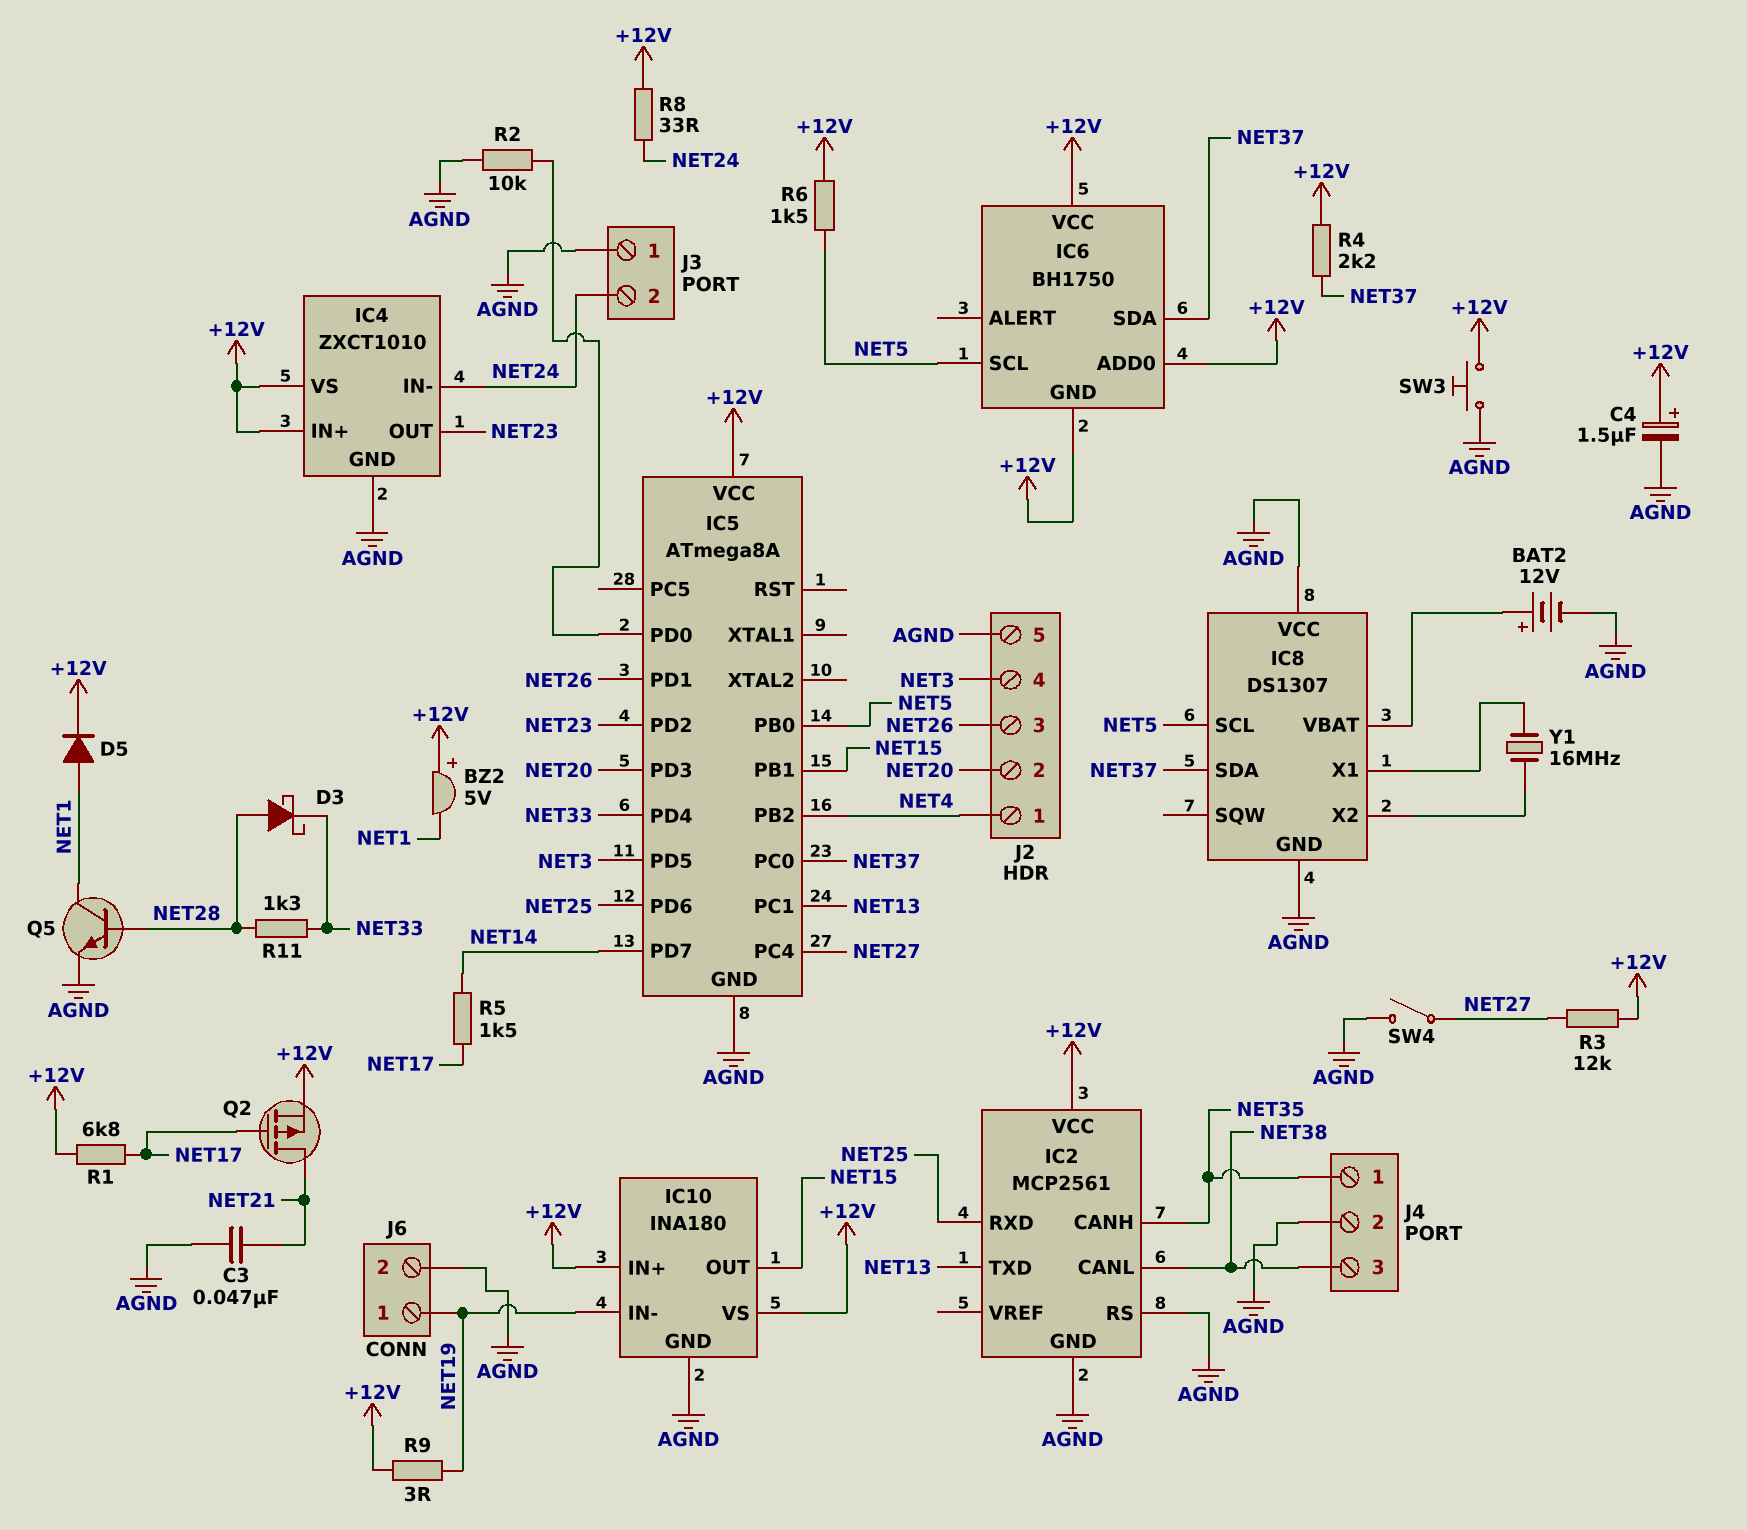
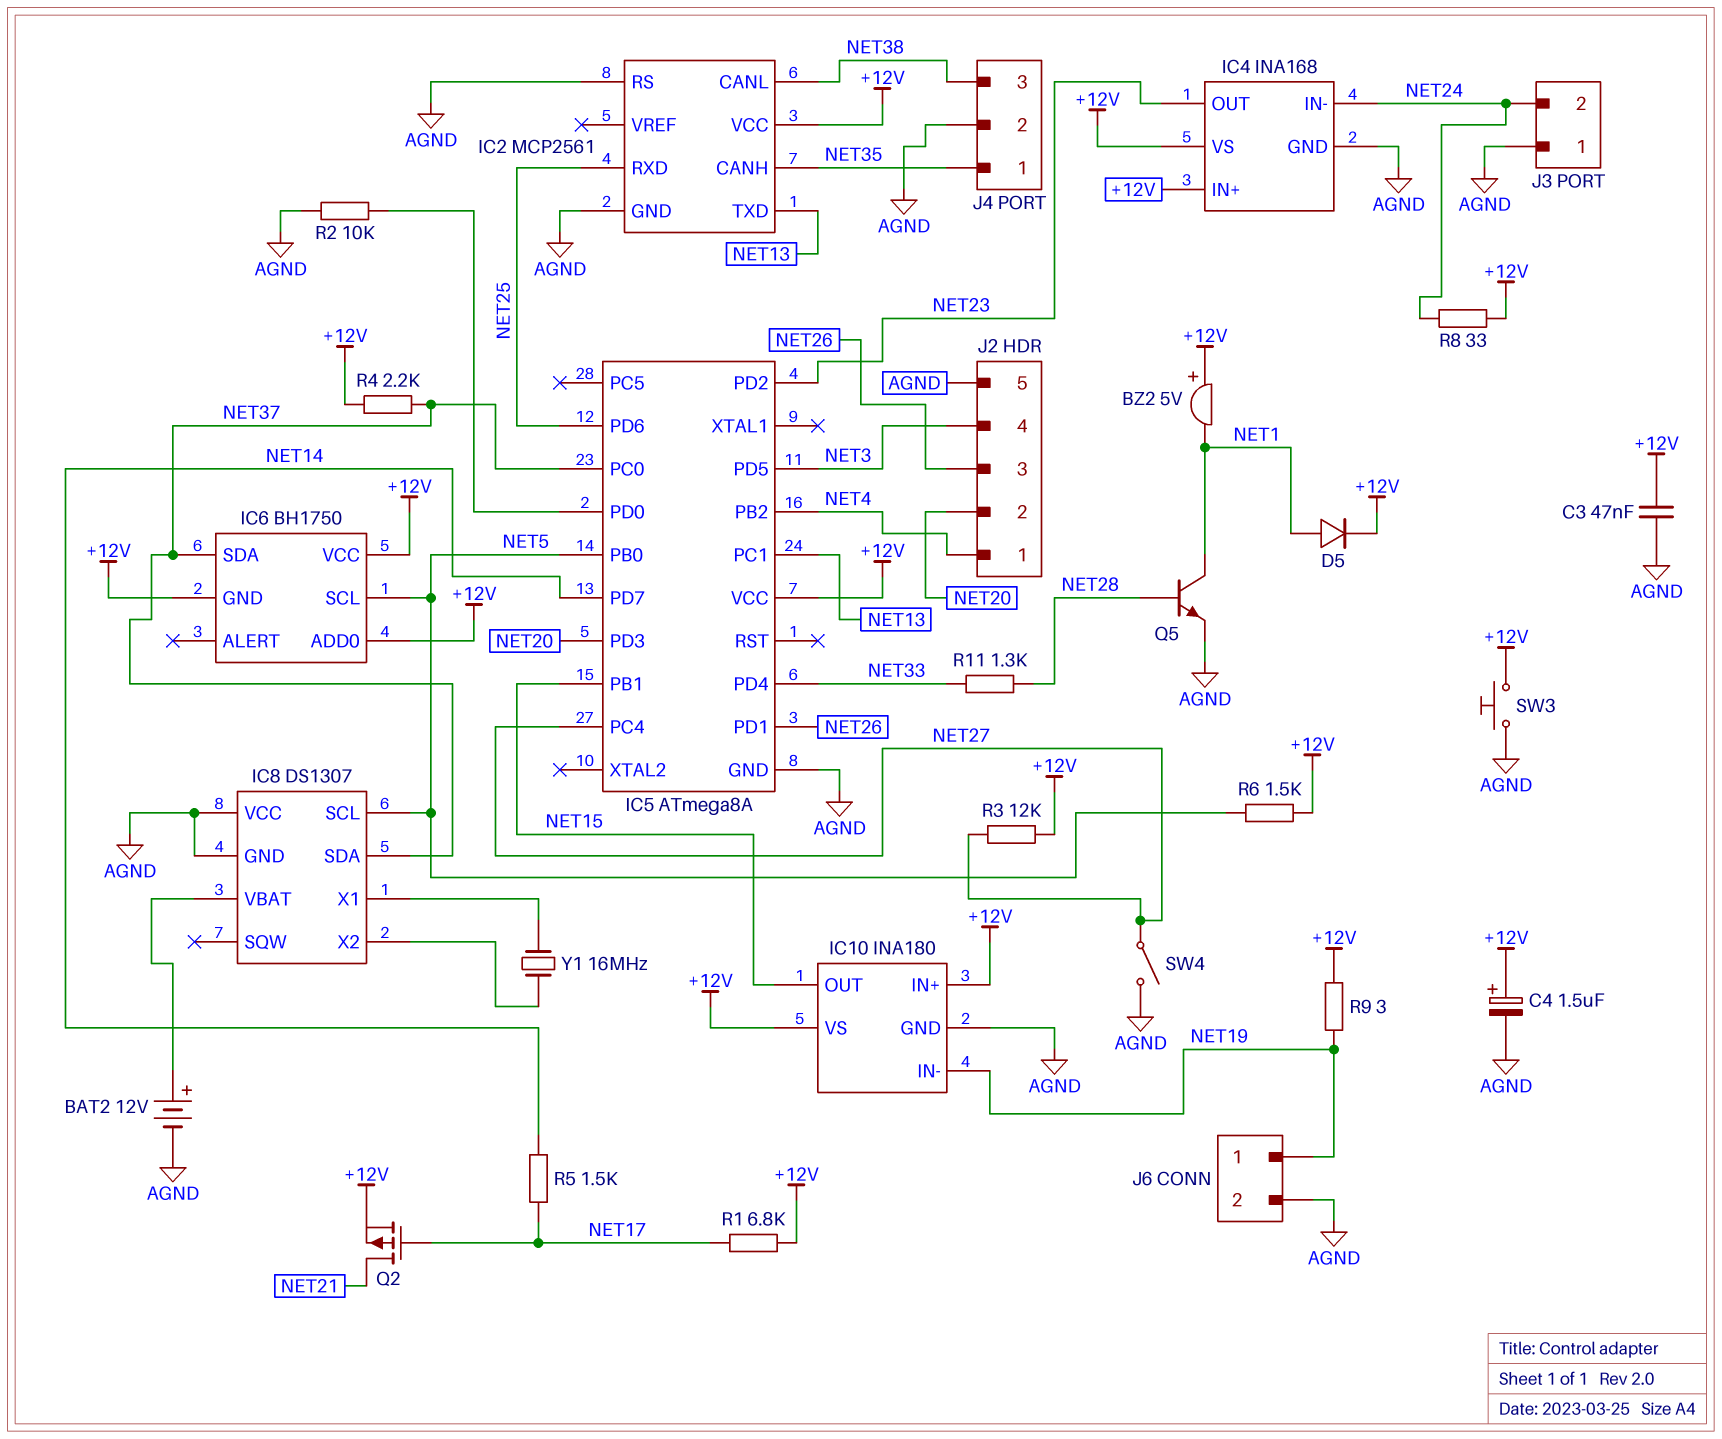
C3: 47nF (AGND, NET21) -> 47nF (+12V, AGND)
D3: schottky (A NET28, K NET33) -> none
IC4: ZXCT1010 -> INA168

